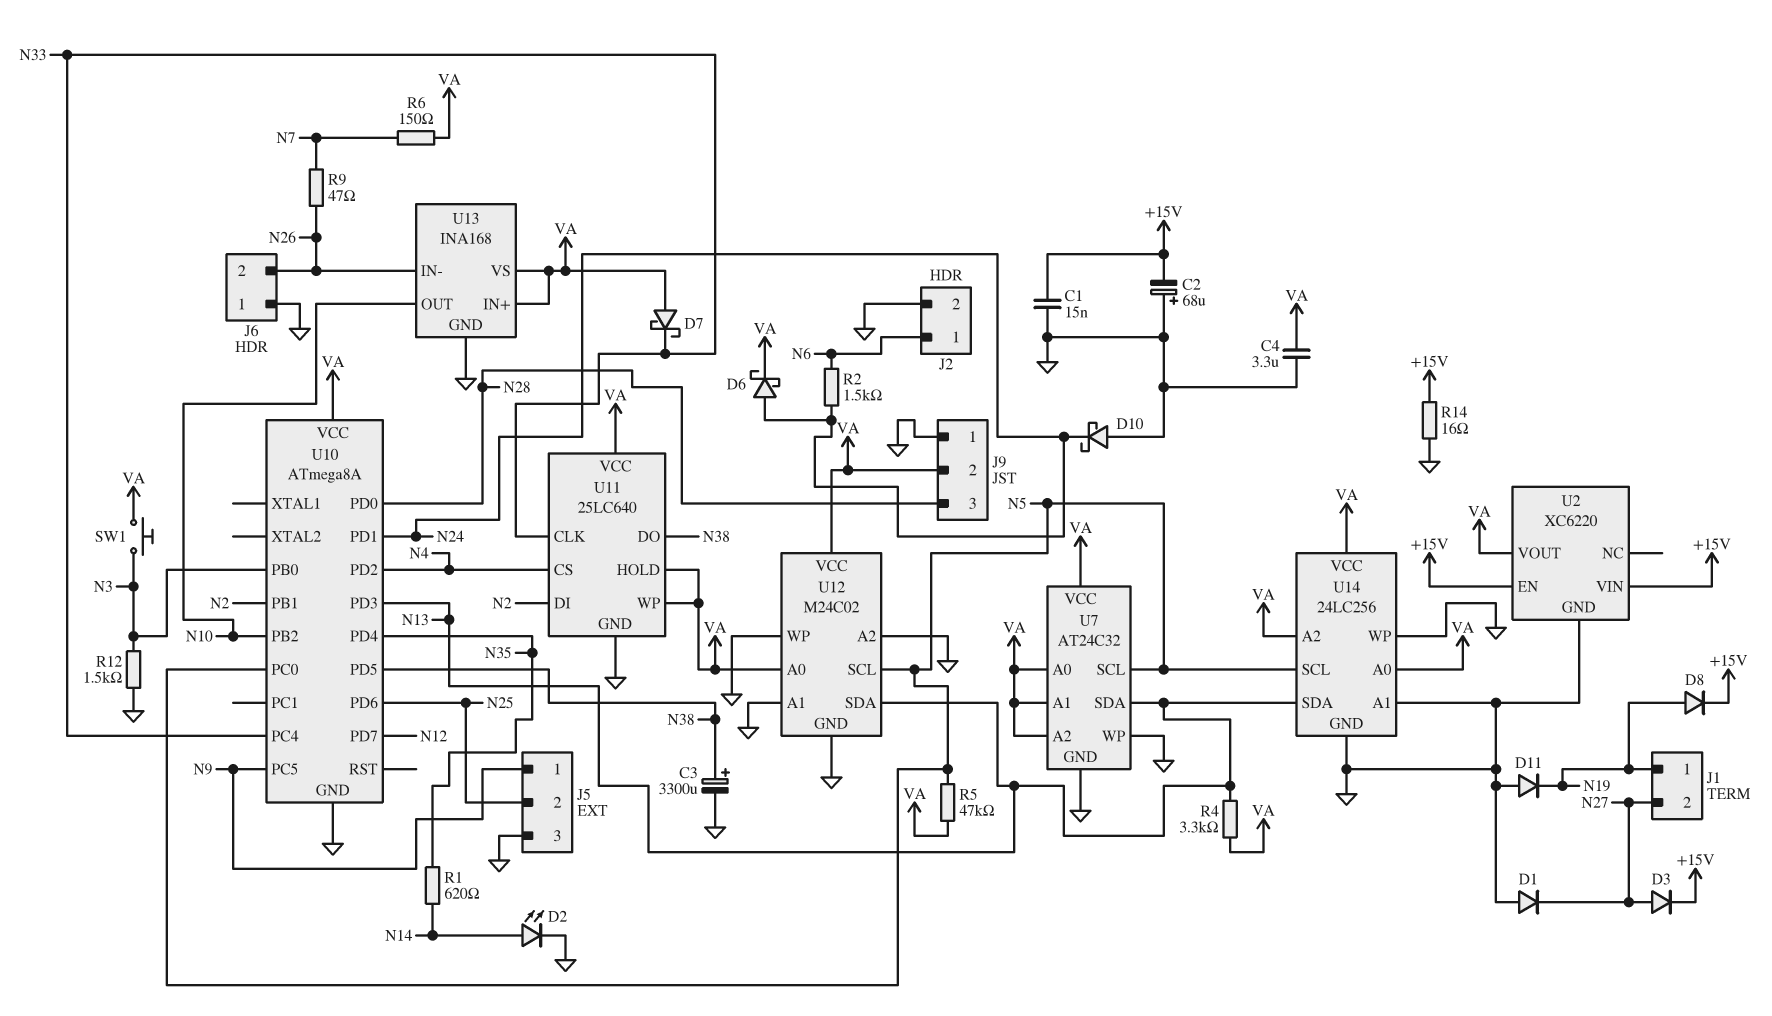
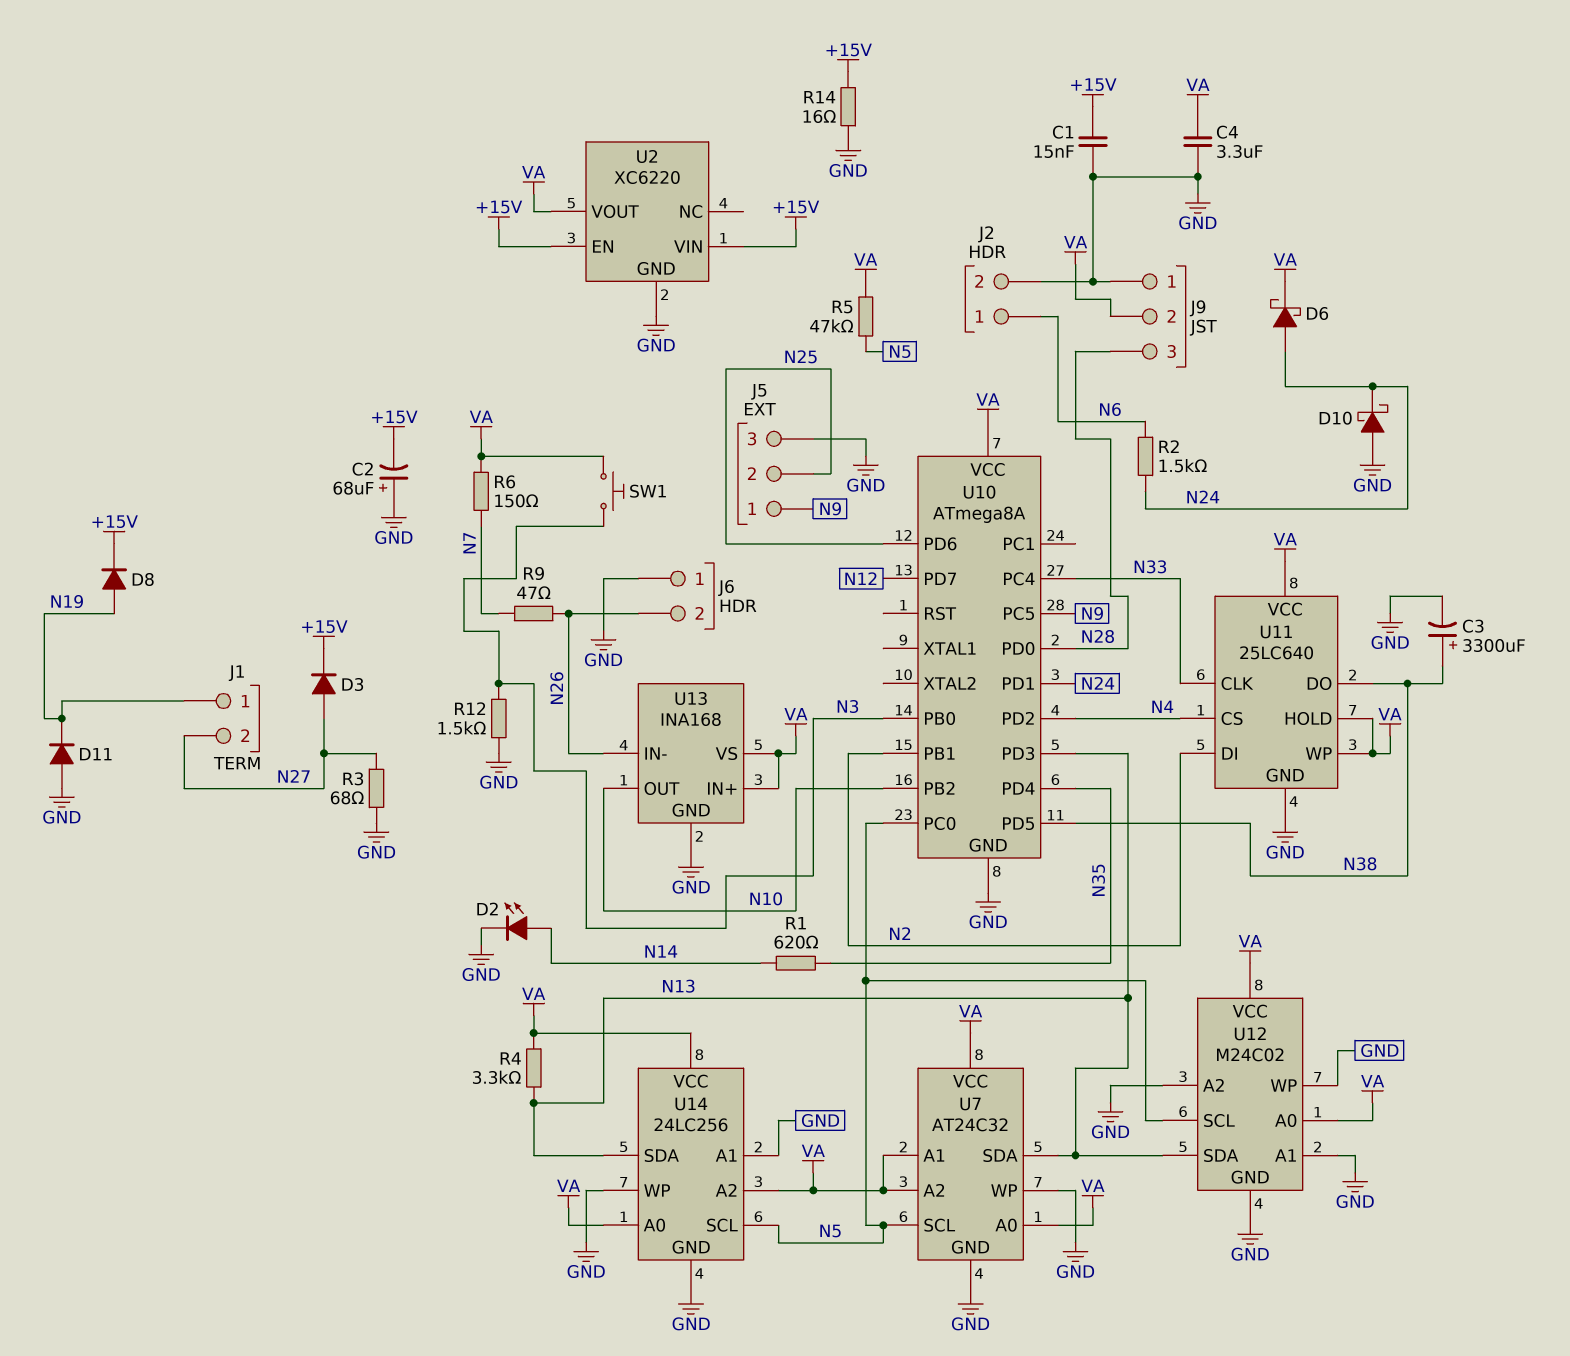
D1: diode (A GND, K N27) -> none
D7: schottky (A VA, K N33) -> none
R3: none -> 68 (GND, N27)

